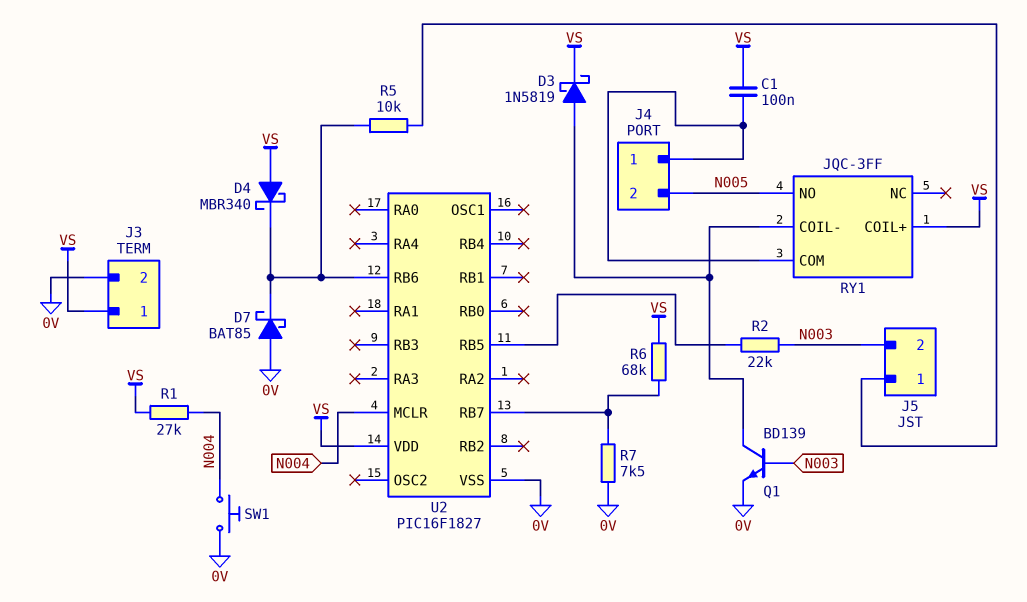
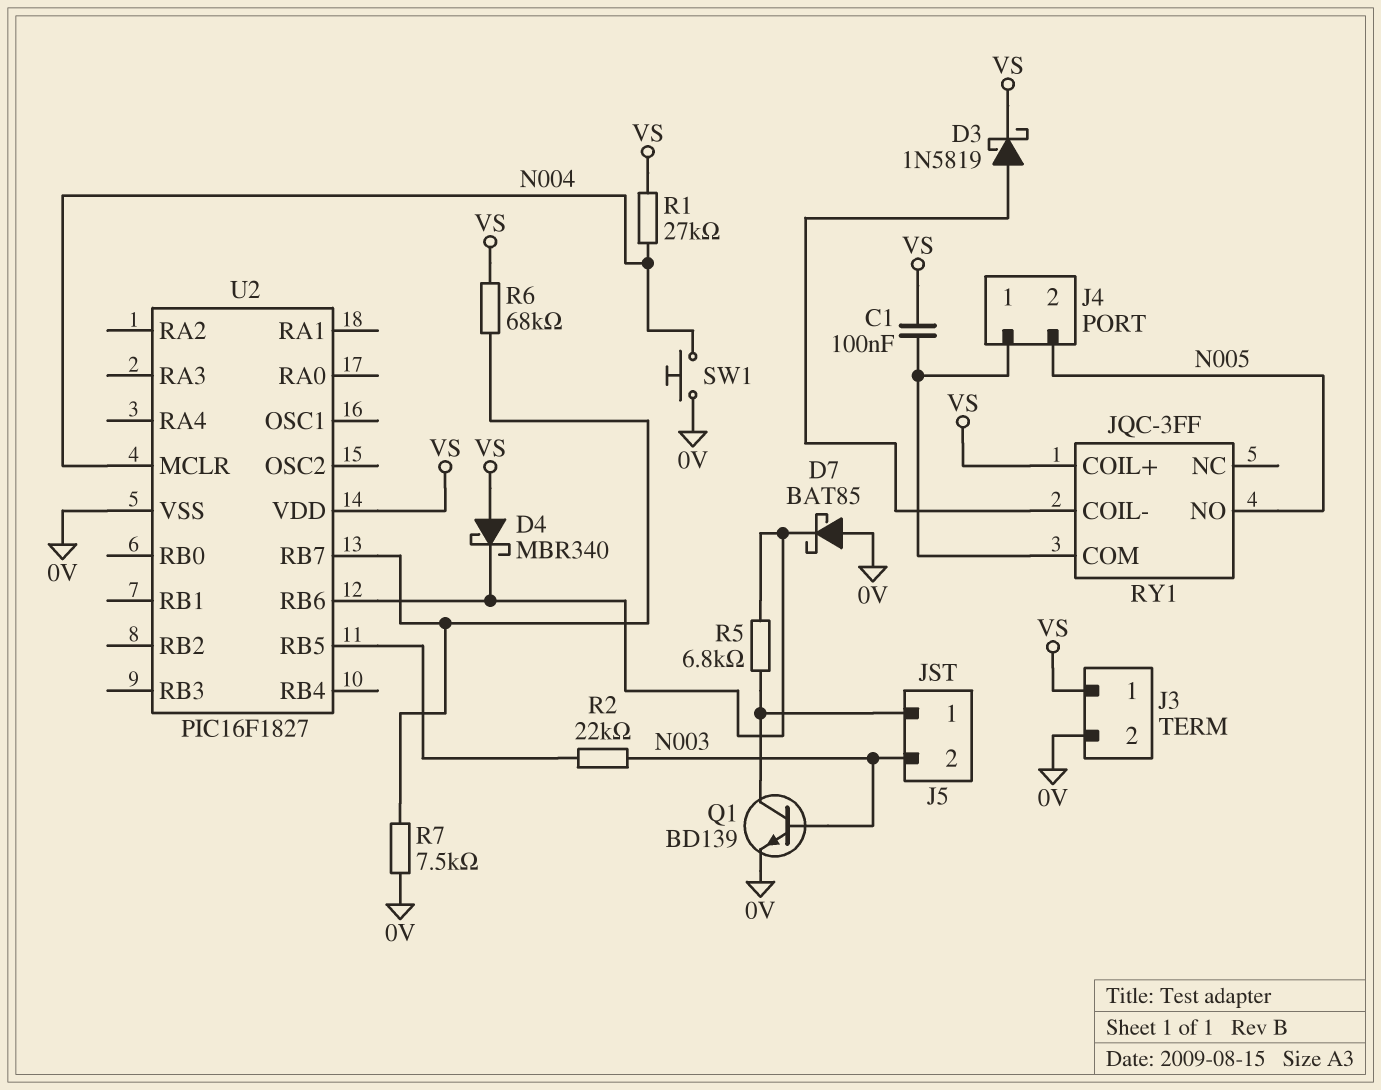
Q1: NPN BD139 (B N003, C RY1/COIL-, E 0V) -> NPN BD139 (B N003, C J5/1, E 0V)
R5: 10k (J5/1, U2/RB6) -> 6.8k (J5/1, U2/RB6)

